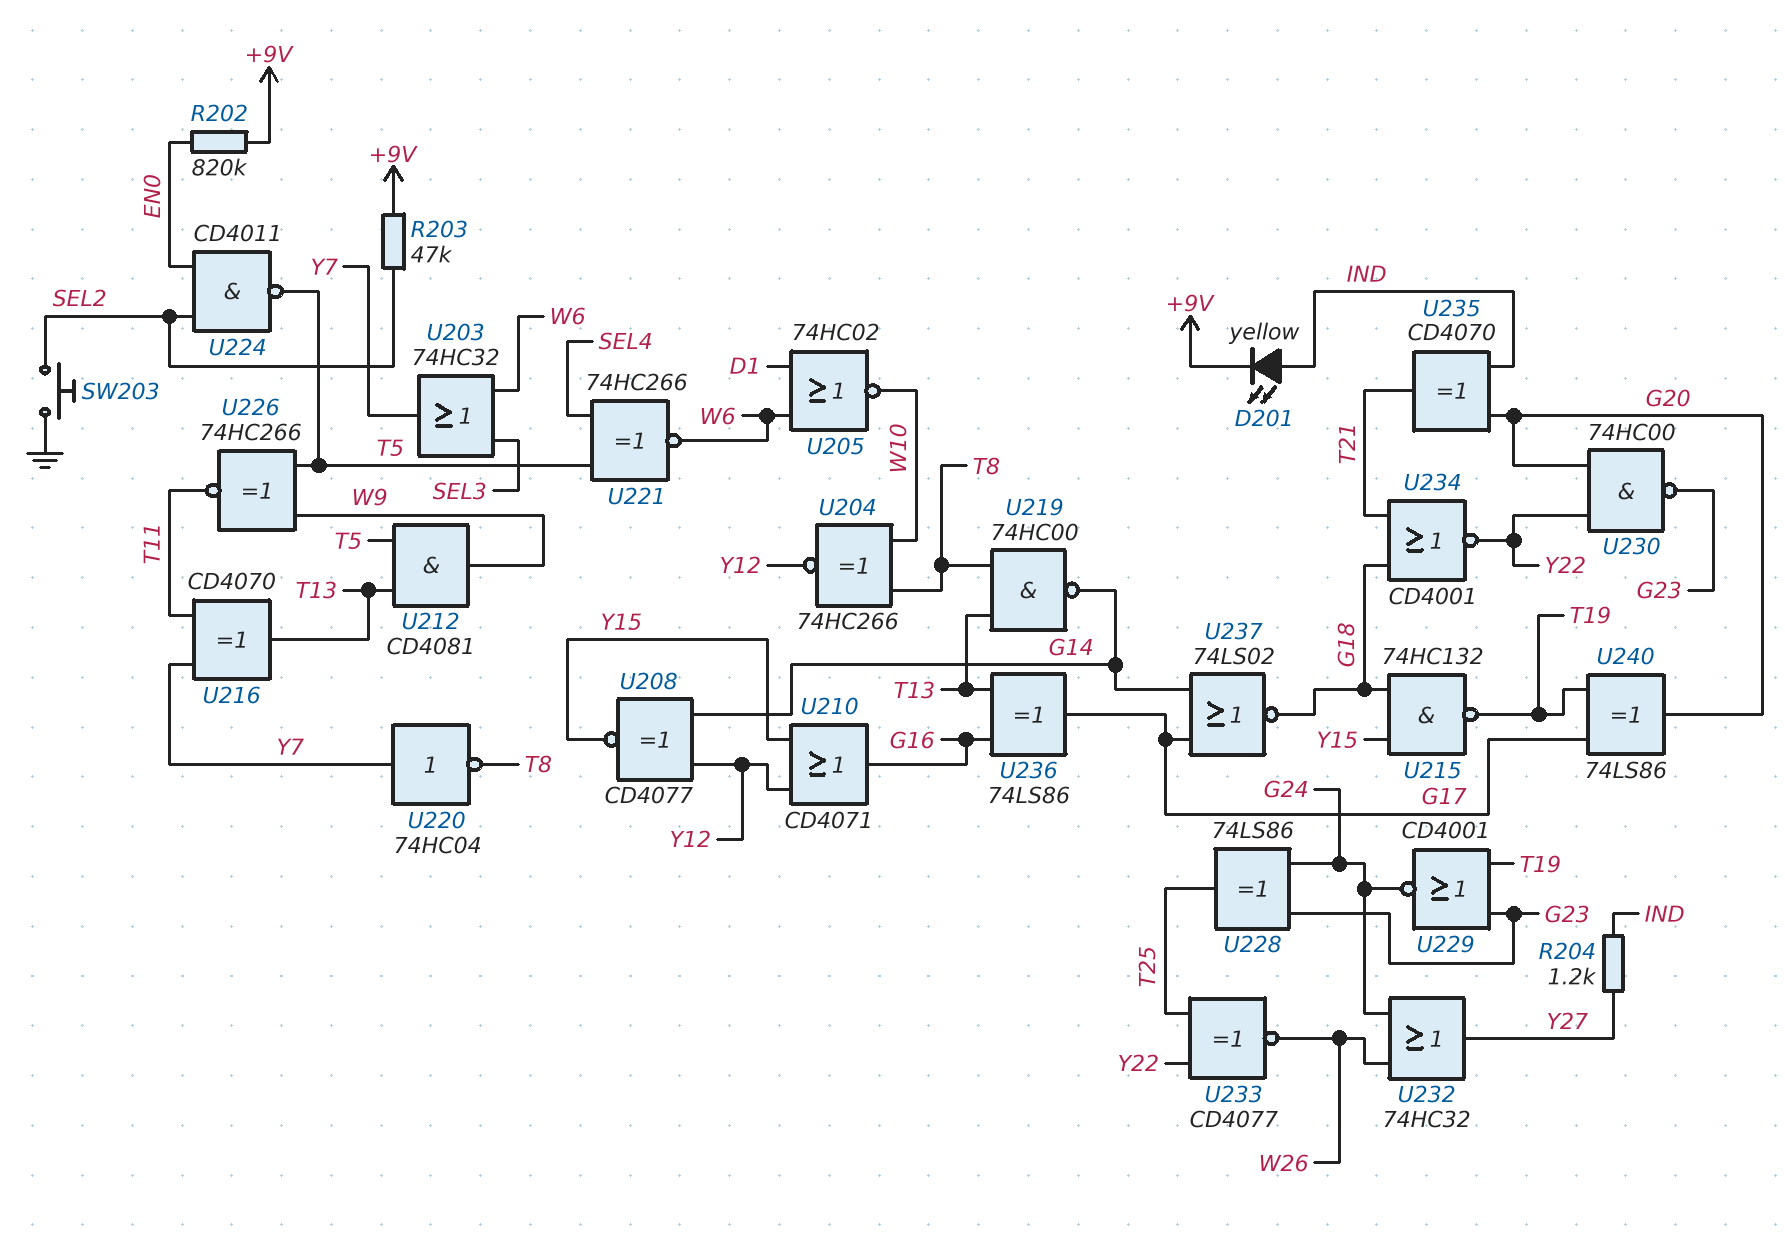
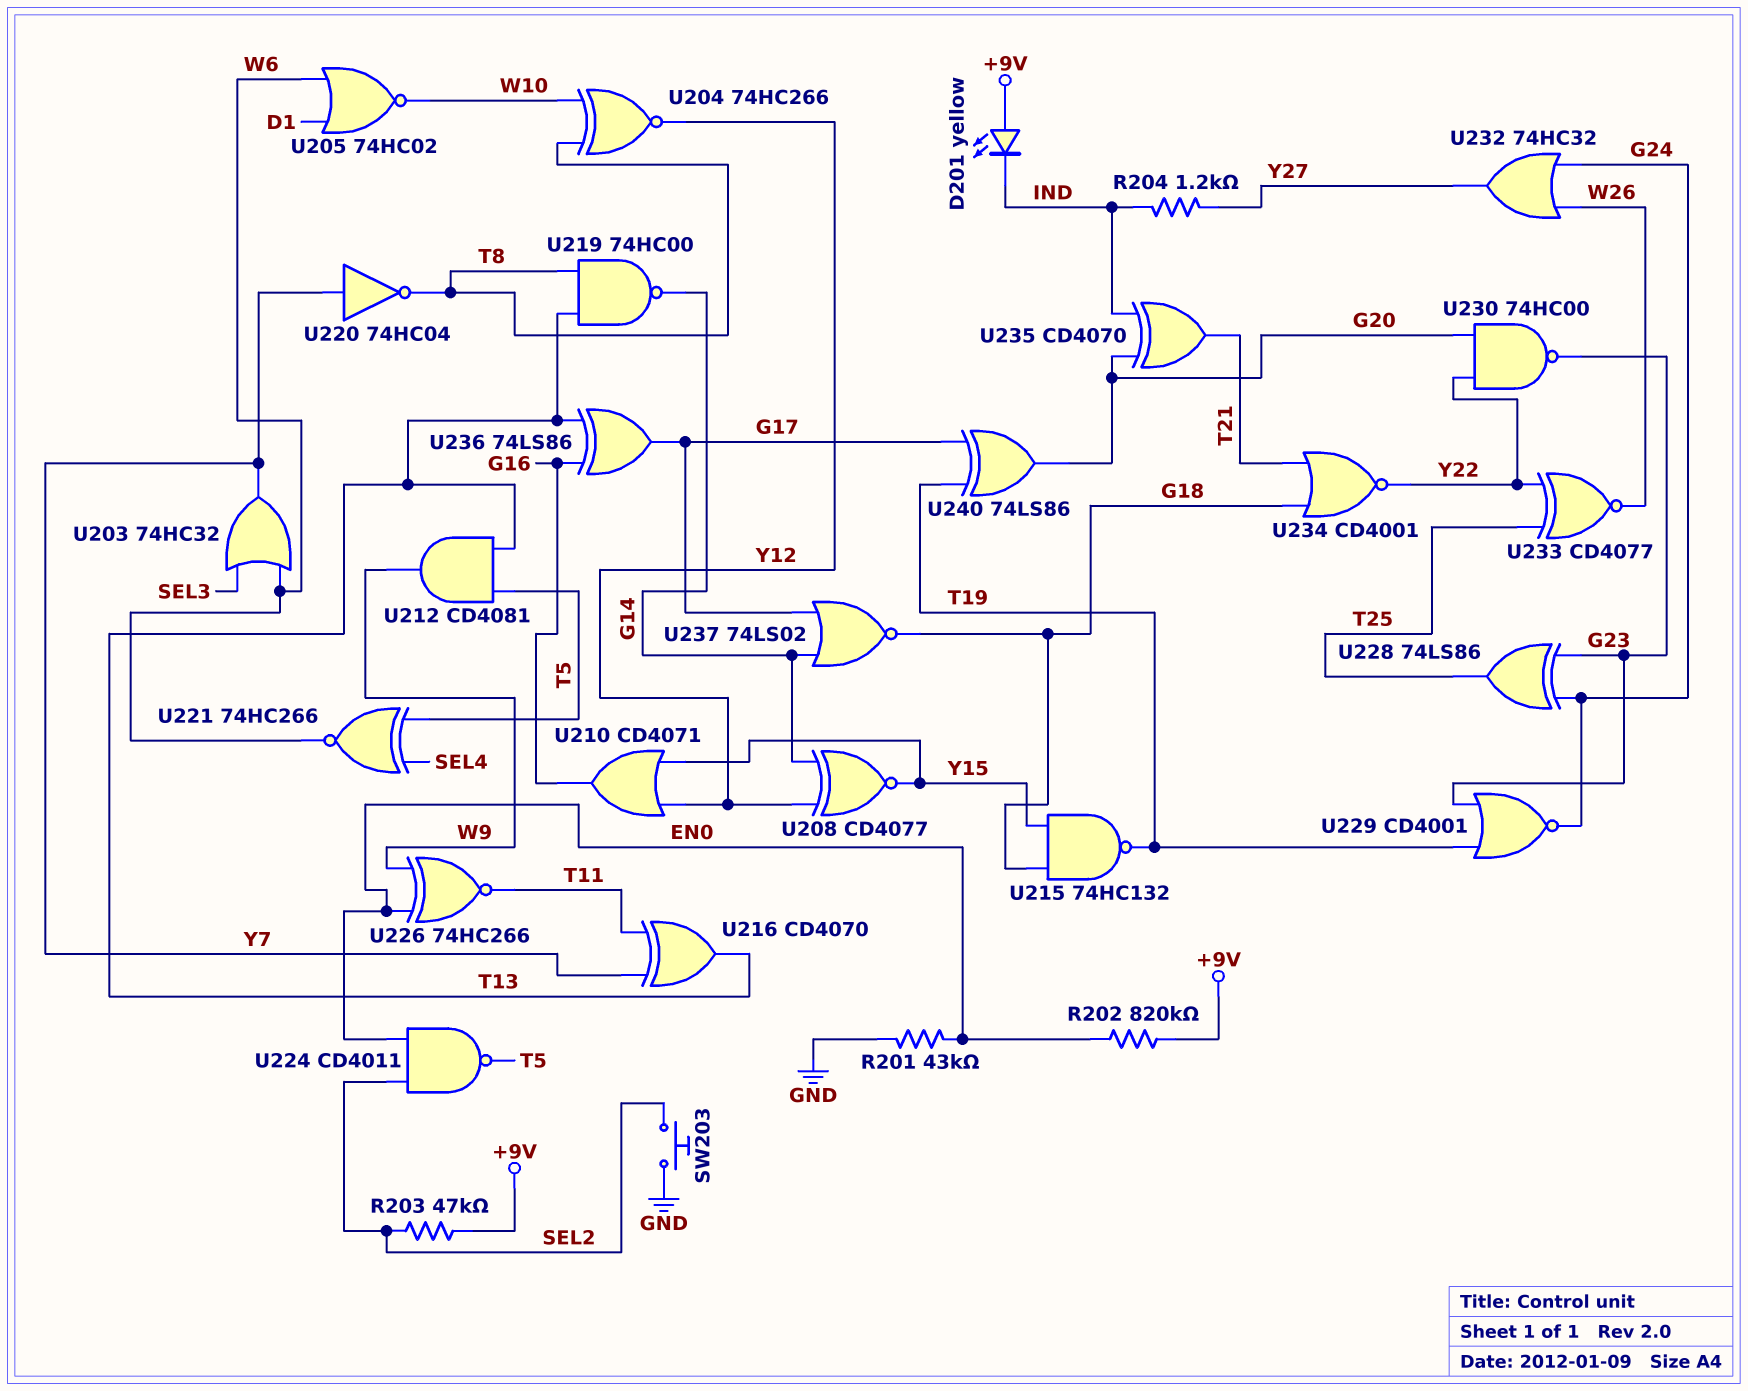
D201: LED yellow (A IND, K +9V) -> LED yellow (A +9V, K IND)
R201: none -> 43k (EN0, GND)
U226: XNOR 74HC266 (in T5, in W9, out T11) -> XNOR 74HC266 (in EN0, in W9, out T11)

